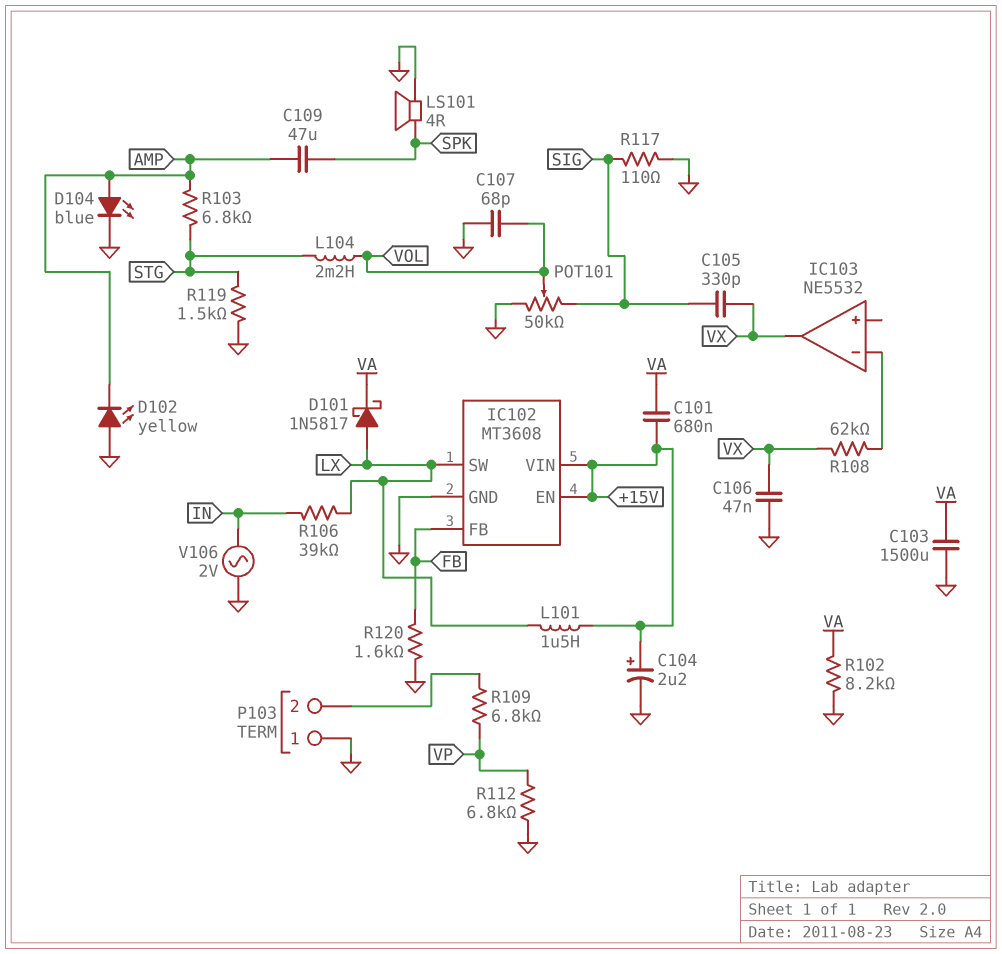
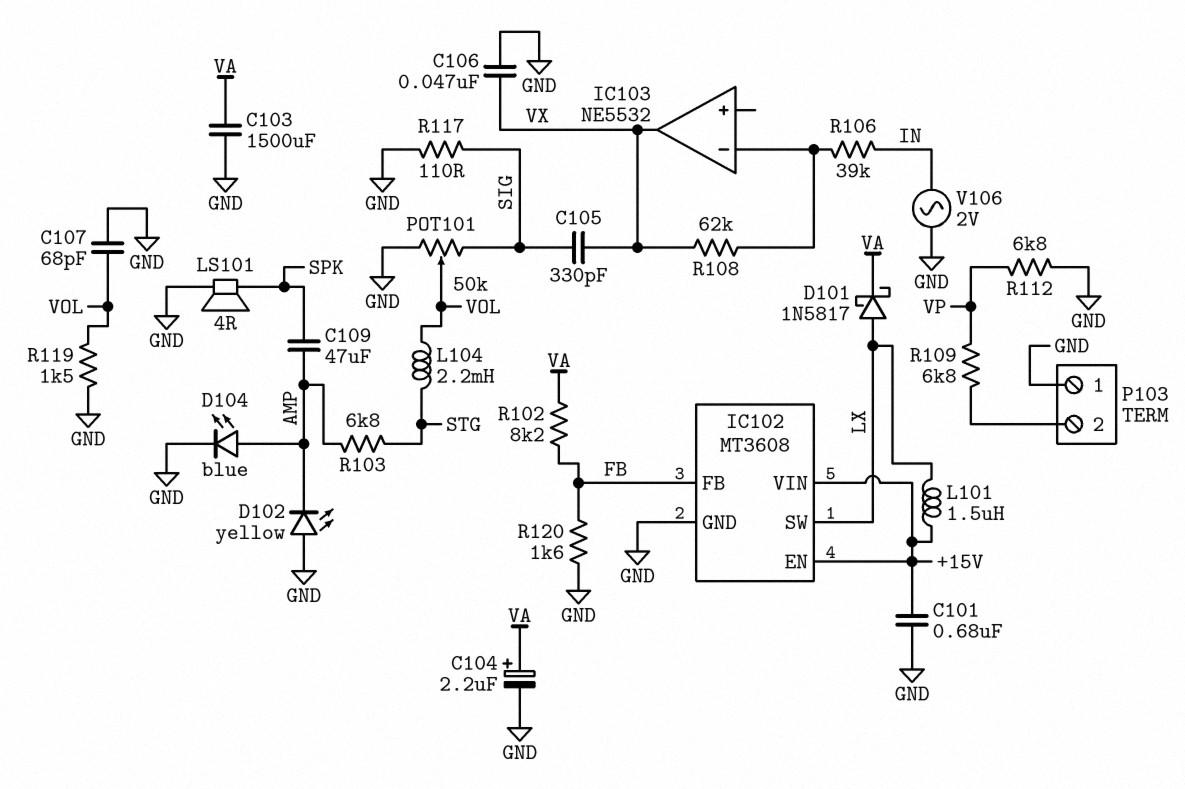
C101: 680nF (+15V, VA) -> 680nF (+15V, GND)
C104: 2.2uF (plus +15V, minus GND) -> 2.2uF (plus VA, minus GND)
R102: 8.2k (GND, VA) -> 8.2k (FB, VA)
R106: 39k (IN, LX) -> 39k (IC103/in-, IN)
R119: 1.5k (GND, STG) -> 1.5k (GND, VOL)

